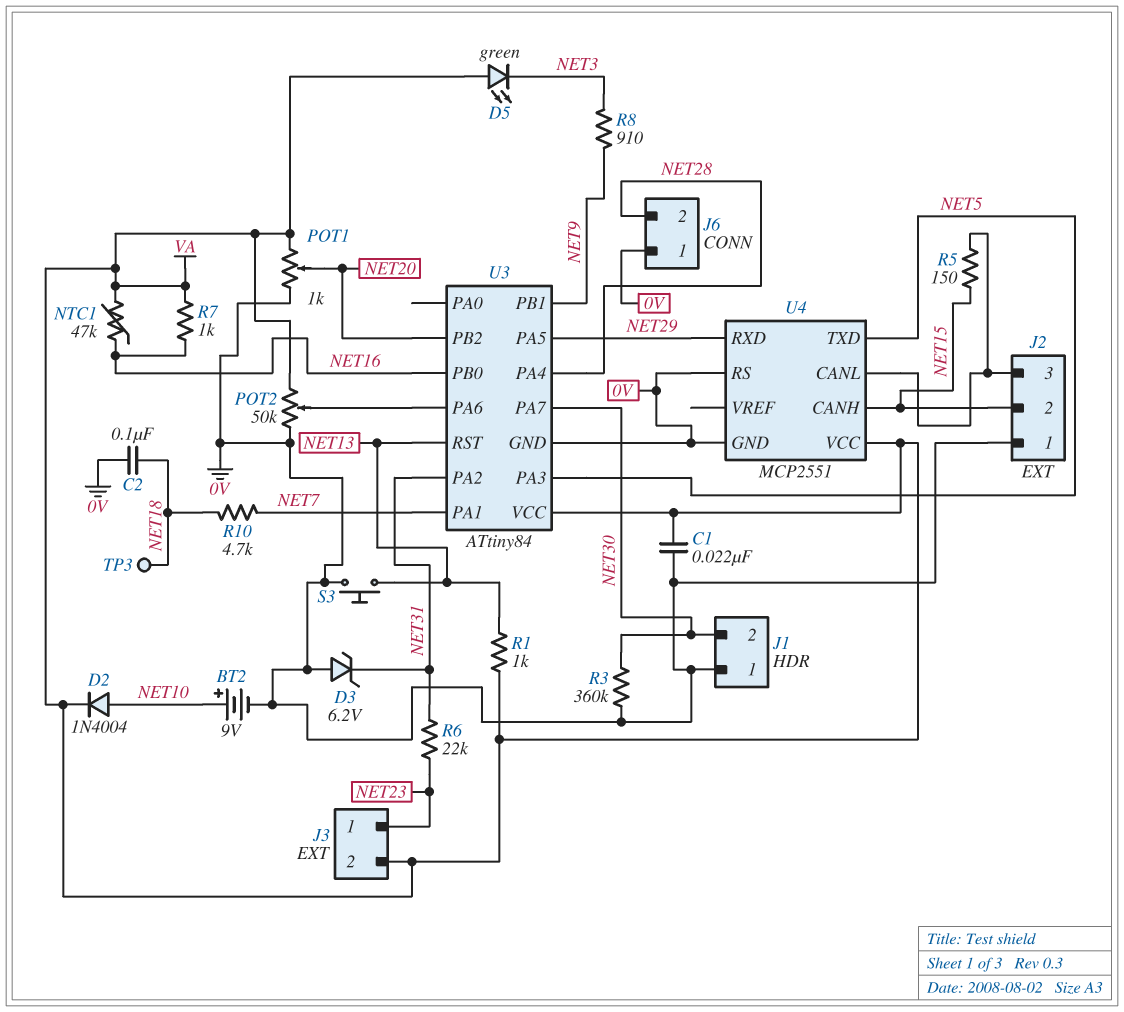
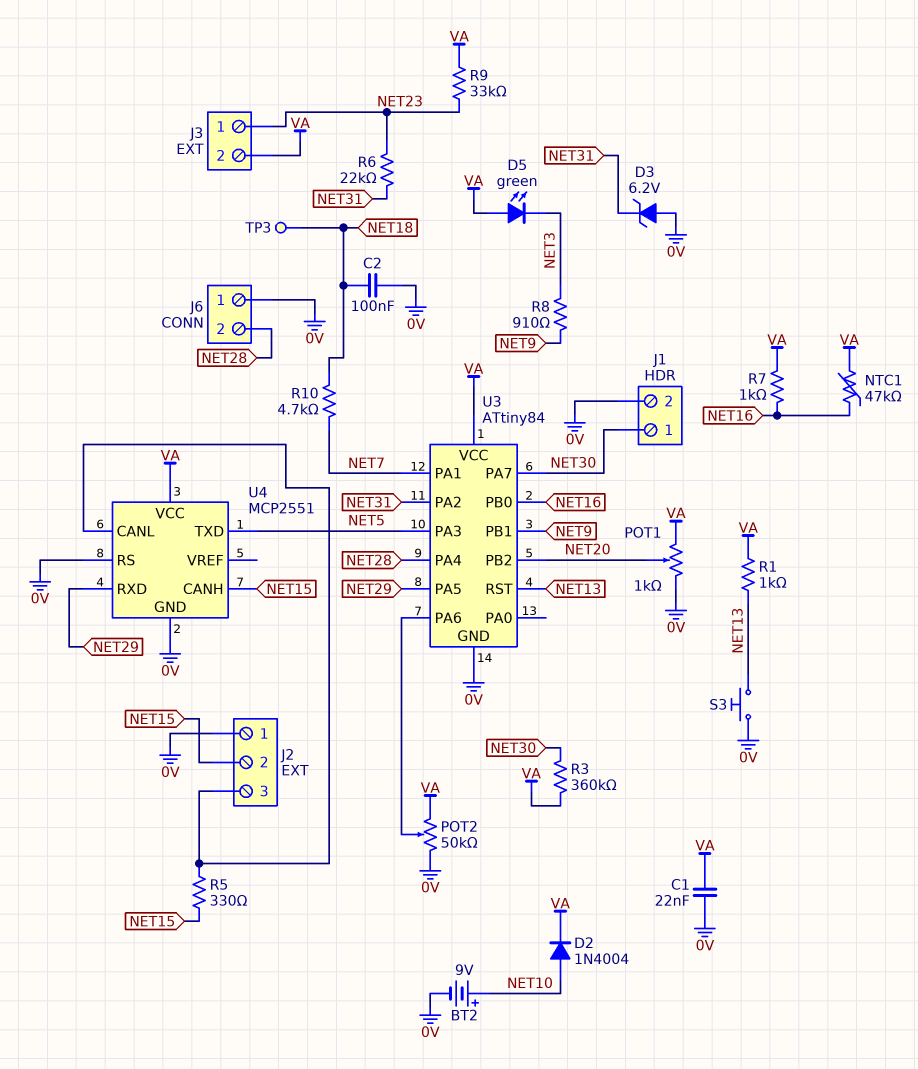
J1 pin 1: 0V -> NET30
J1 pin 2: NET30 -> 0V
R3: 360k (0V, NET30) -> 360k (NET30, VA)
R5: 150 (J2/3, NET15) -> 330 (J2/3, NET15)
R9: none -> 33k (NET23, VA)

